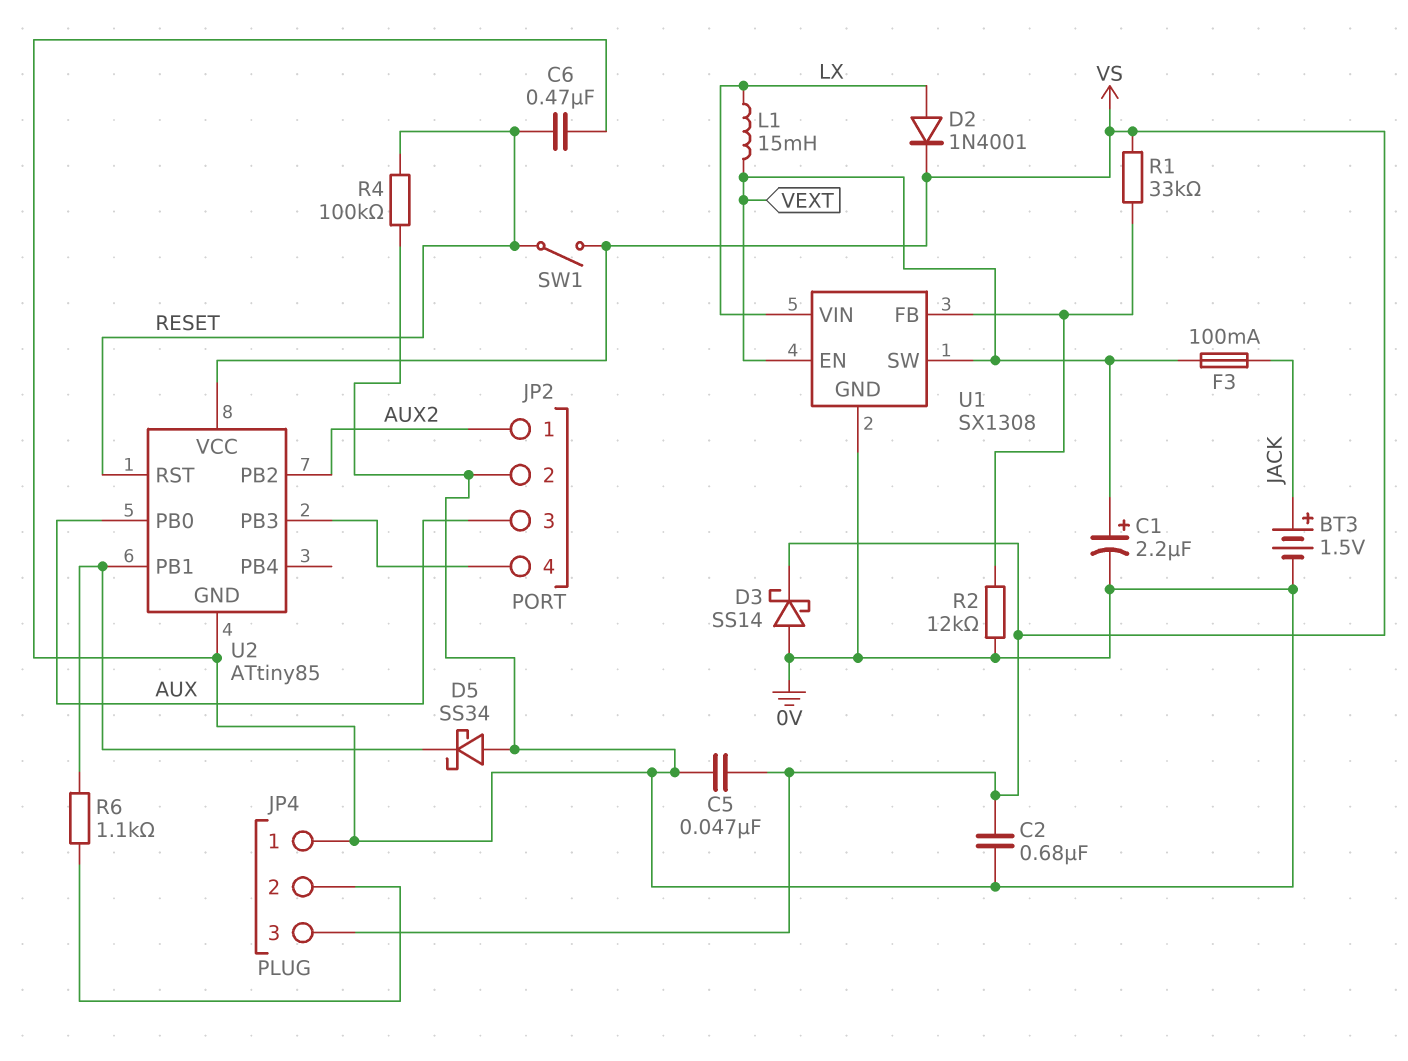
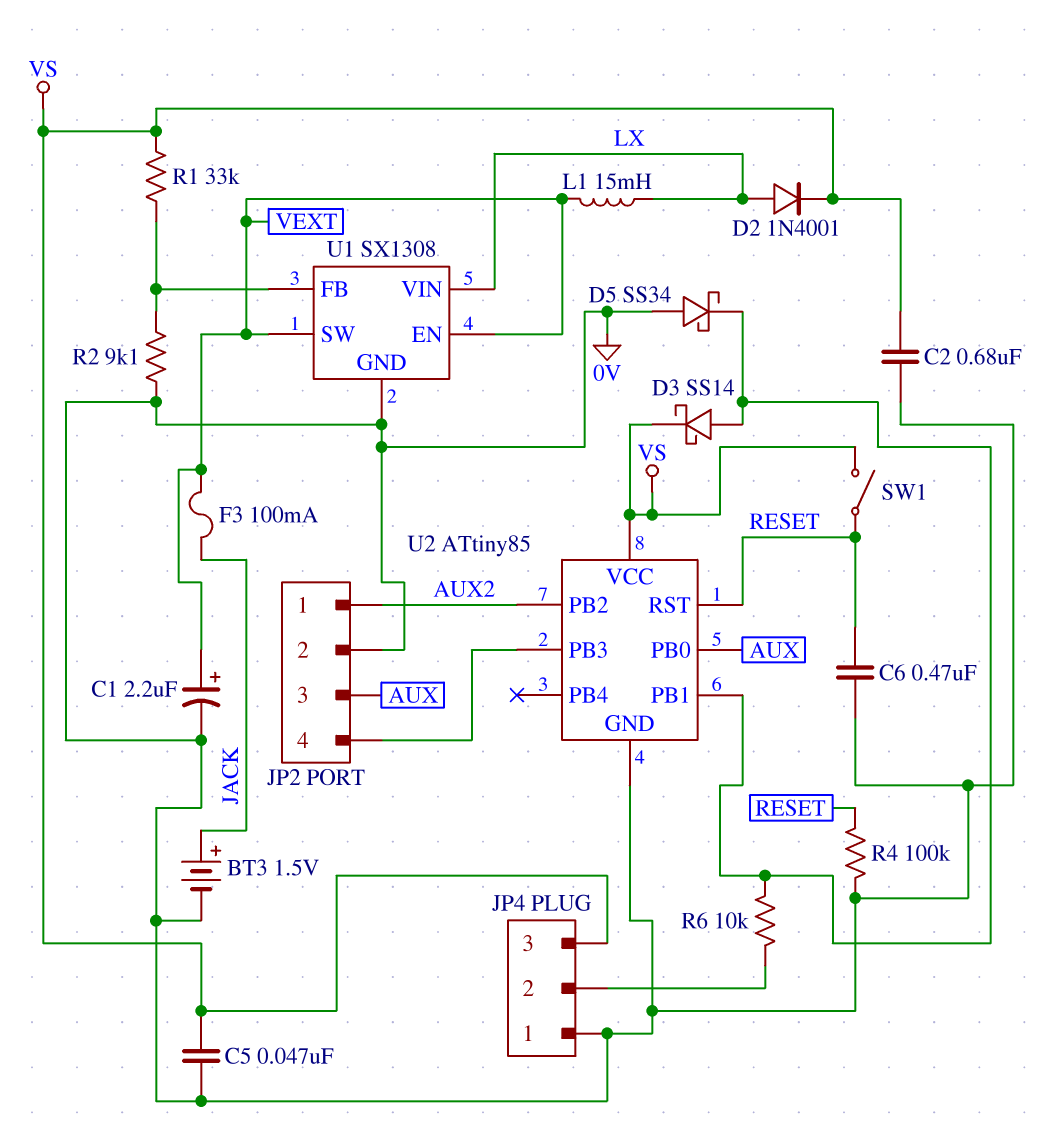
D3: schottky SS14 (A 0V, K VS) -> schottky SS14 (A U2/PB1, K VS)
R2: 12k (0V, U1/FB) -> 9.1k (0V, U1/FB)
R6: 1.1k (JP4/2, U2/PB1) -> 10k (JP4/2, U2/PB1)

